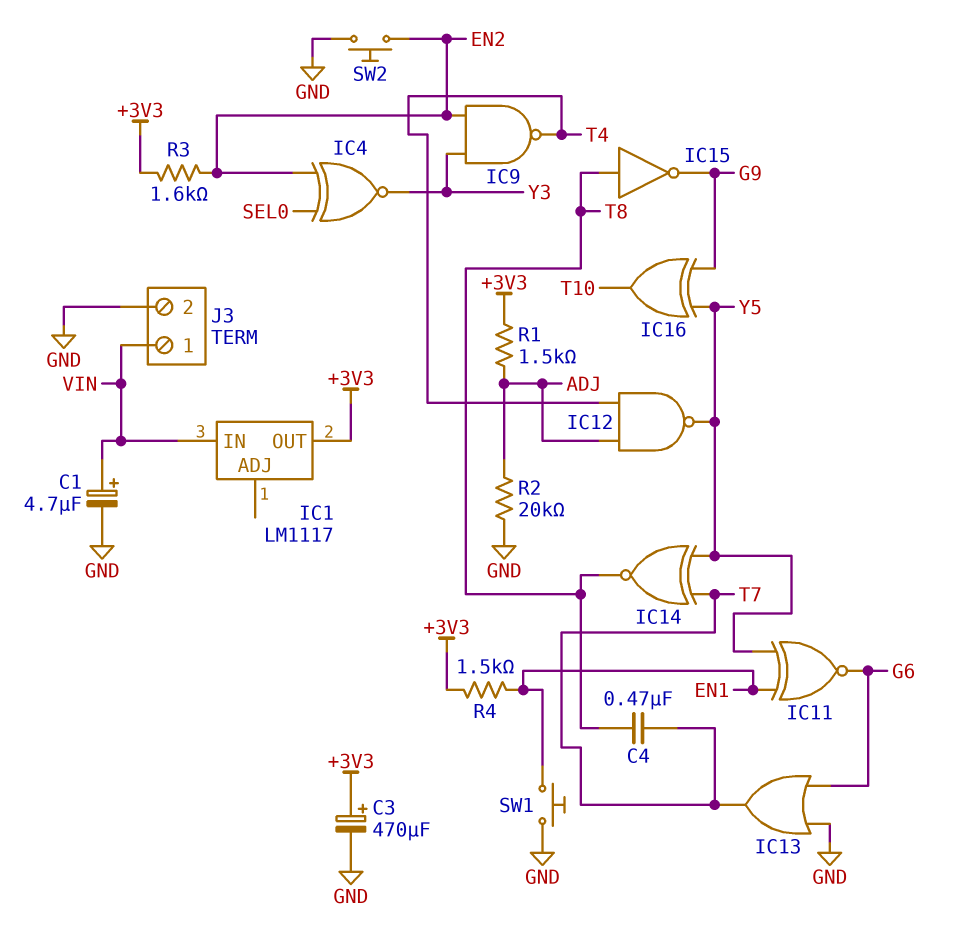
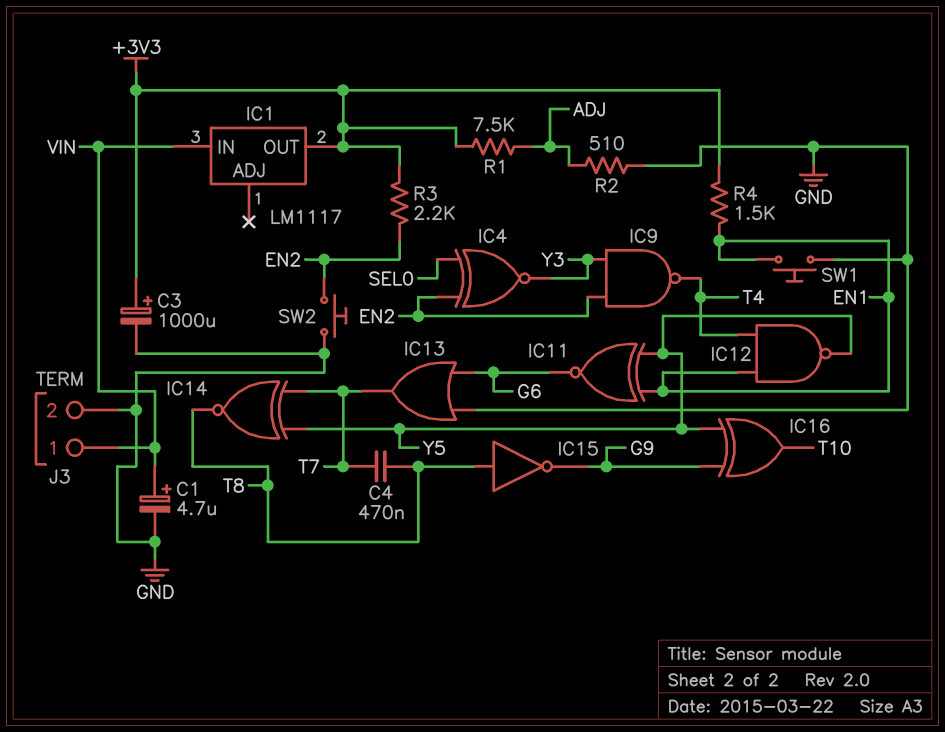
C3: 470uF (plus +3V3, minus GND) -> 1000uF (plus +3V3, minus GND)
IC12: NAND (in ADJ, in T4, out Y5) -> NAND (in EN1, in T4, out Y5)
R1: 1.5k (+3V3, ADJ) -> 7.5k (+3V3, ADJ)
R2: 20k (ADJ, GND) -> 510 (ADJ, GND)
R3: 1.6k (+3V3, EN2) -> 2.2k (+3V3, EN2)

